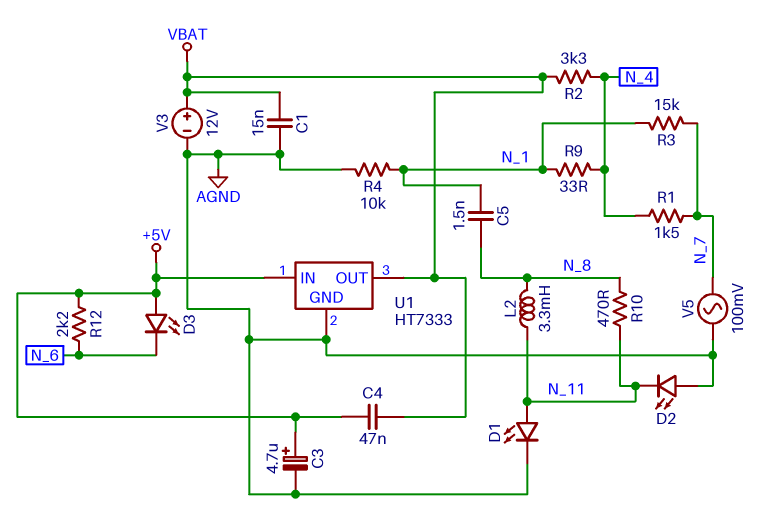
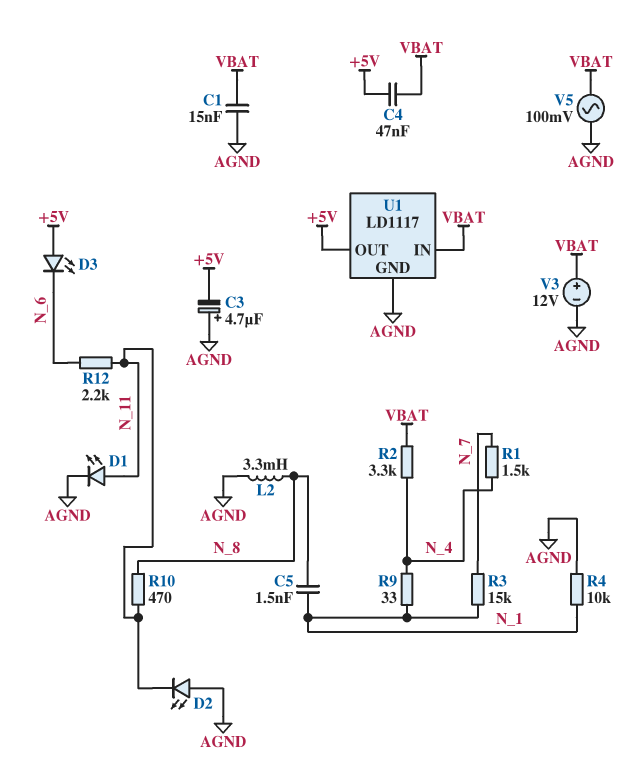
C3: 4.7uF (plus +5V, minus AGND) -> 4.7uF (plus AGND, minus +5V)
L2: 3.3mH (N_8, N_11) -> 3.3mH (AGND, N_8)
R12: 2.2k (+5V, N_6) -> 2.2k (N_6, N_11)
U1: HT7333 -> LD1117
U1 pin IN: +5V -> VBAT
U1 pin OUT: VBAT -> +5V
V5: AC 100mV (AGND, N_7) -> AC 100mV (AGND, VBAT)

